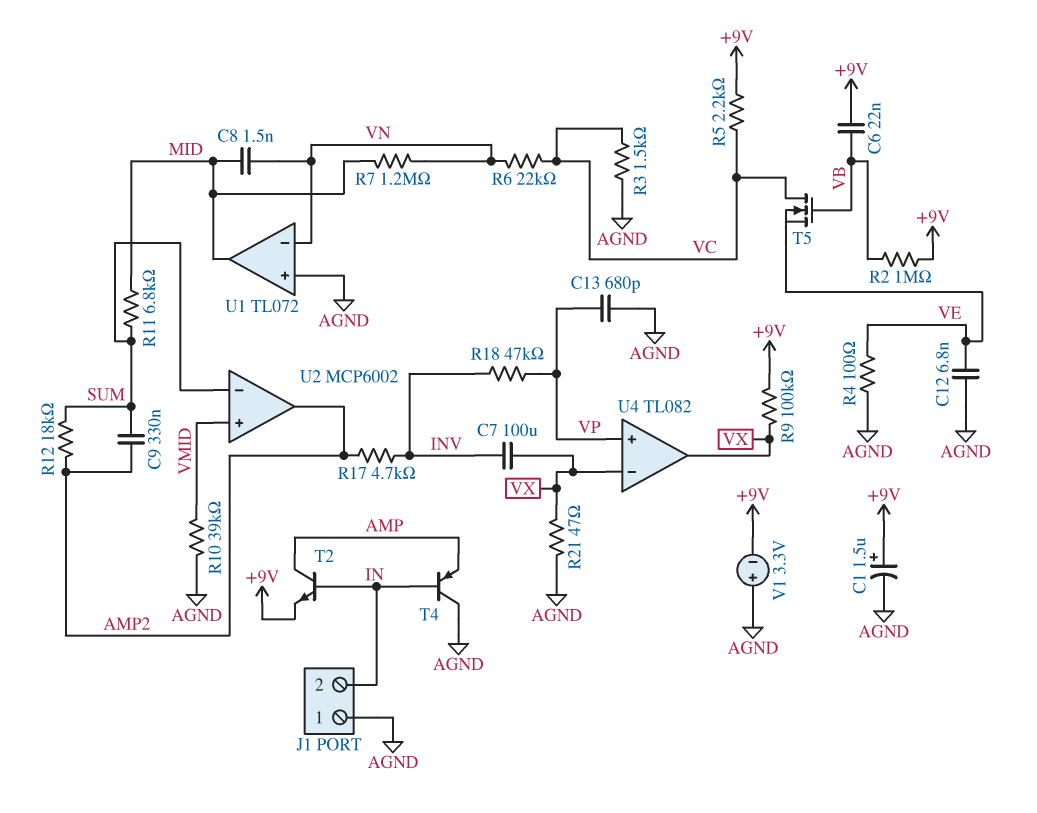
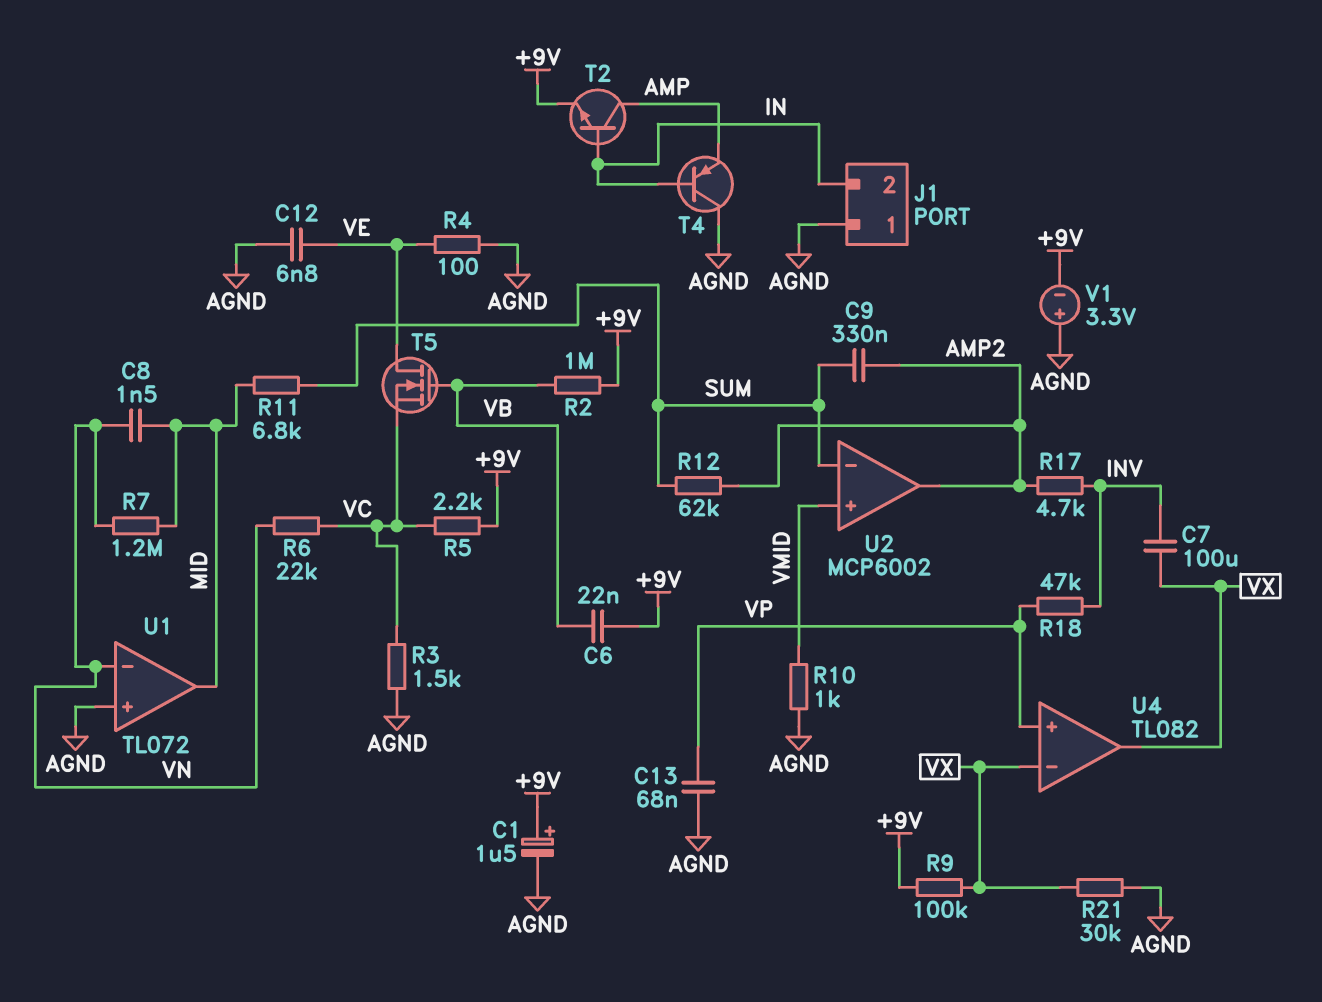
C13: 680pF (AGND, VP) -> 68nF (AGND, VP)
R10: 39k (AGND, VMID) -> 1k (AGND, VMID)
R12: 18k (AMP2, SUM) -> 62k (AMP2, SUM)
R21: 47 (AGND, VX) -> 30k (AGND, VX)
T5: NMOS (G VB, D VC, S VE) -> NMOS (G VB, D VE, S VC)

